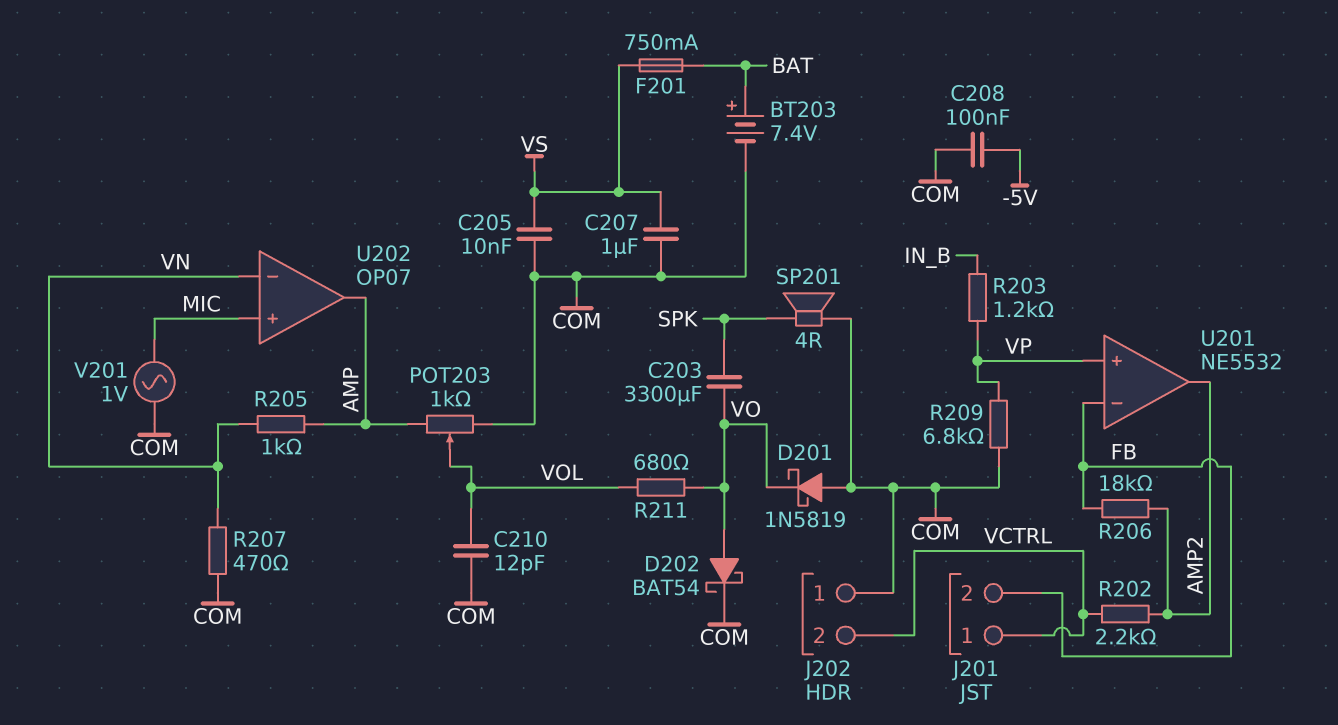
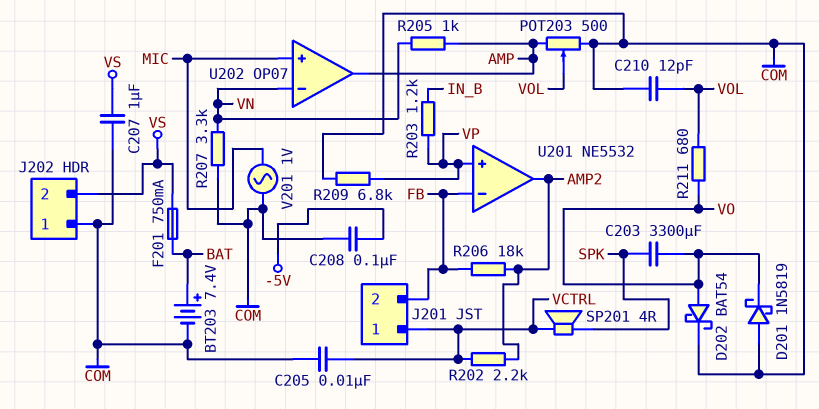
C205: 10nF (COM, VS) -> 10nF (COM, VCTRL)
J202 pin 2: VCTRL -> VS
POT203: 1k (AMP, COM, wiper VOL) -> 500 (AMP, COM, wiper VOL)
R207: 470 (COM, VN) -> 3.3k (COM, VN)
SP201: speaker 4R (COM, SPK) -> speaker 4R (SPK, VCTRL)

